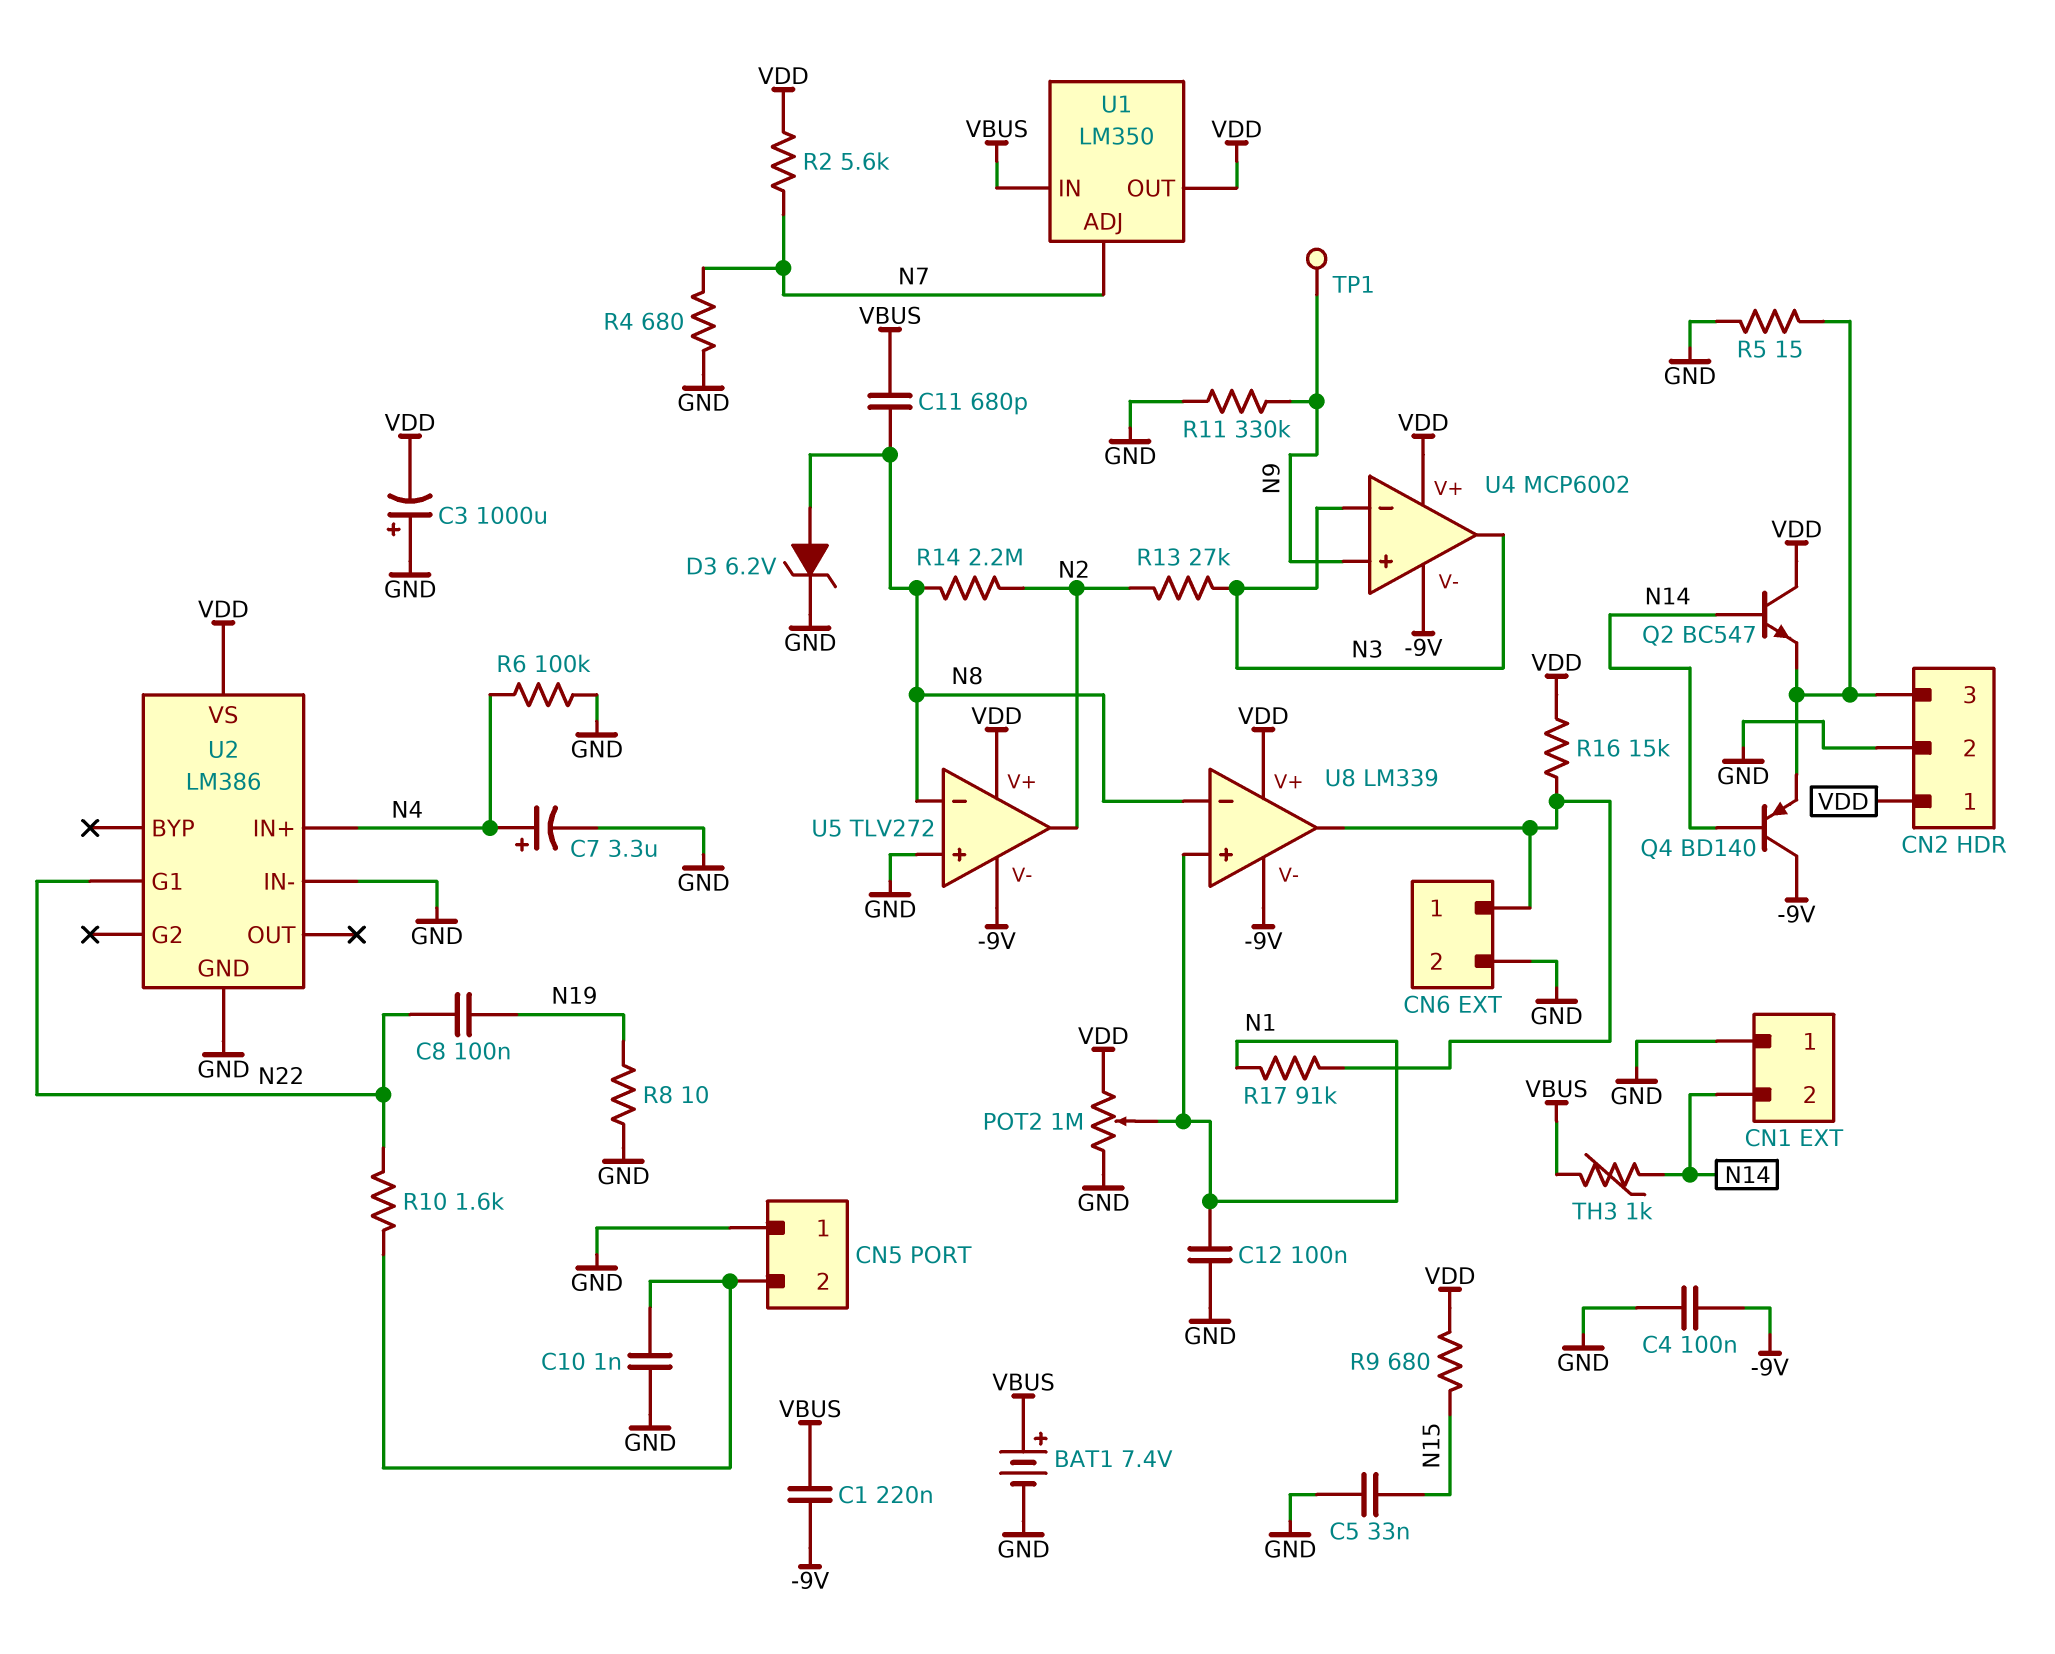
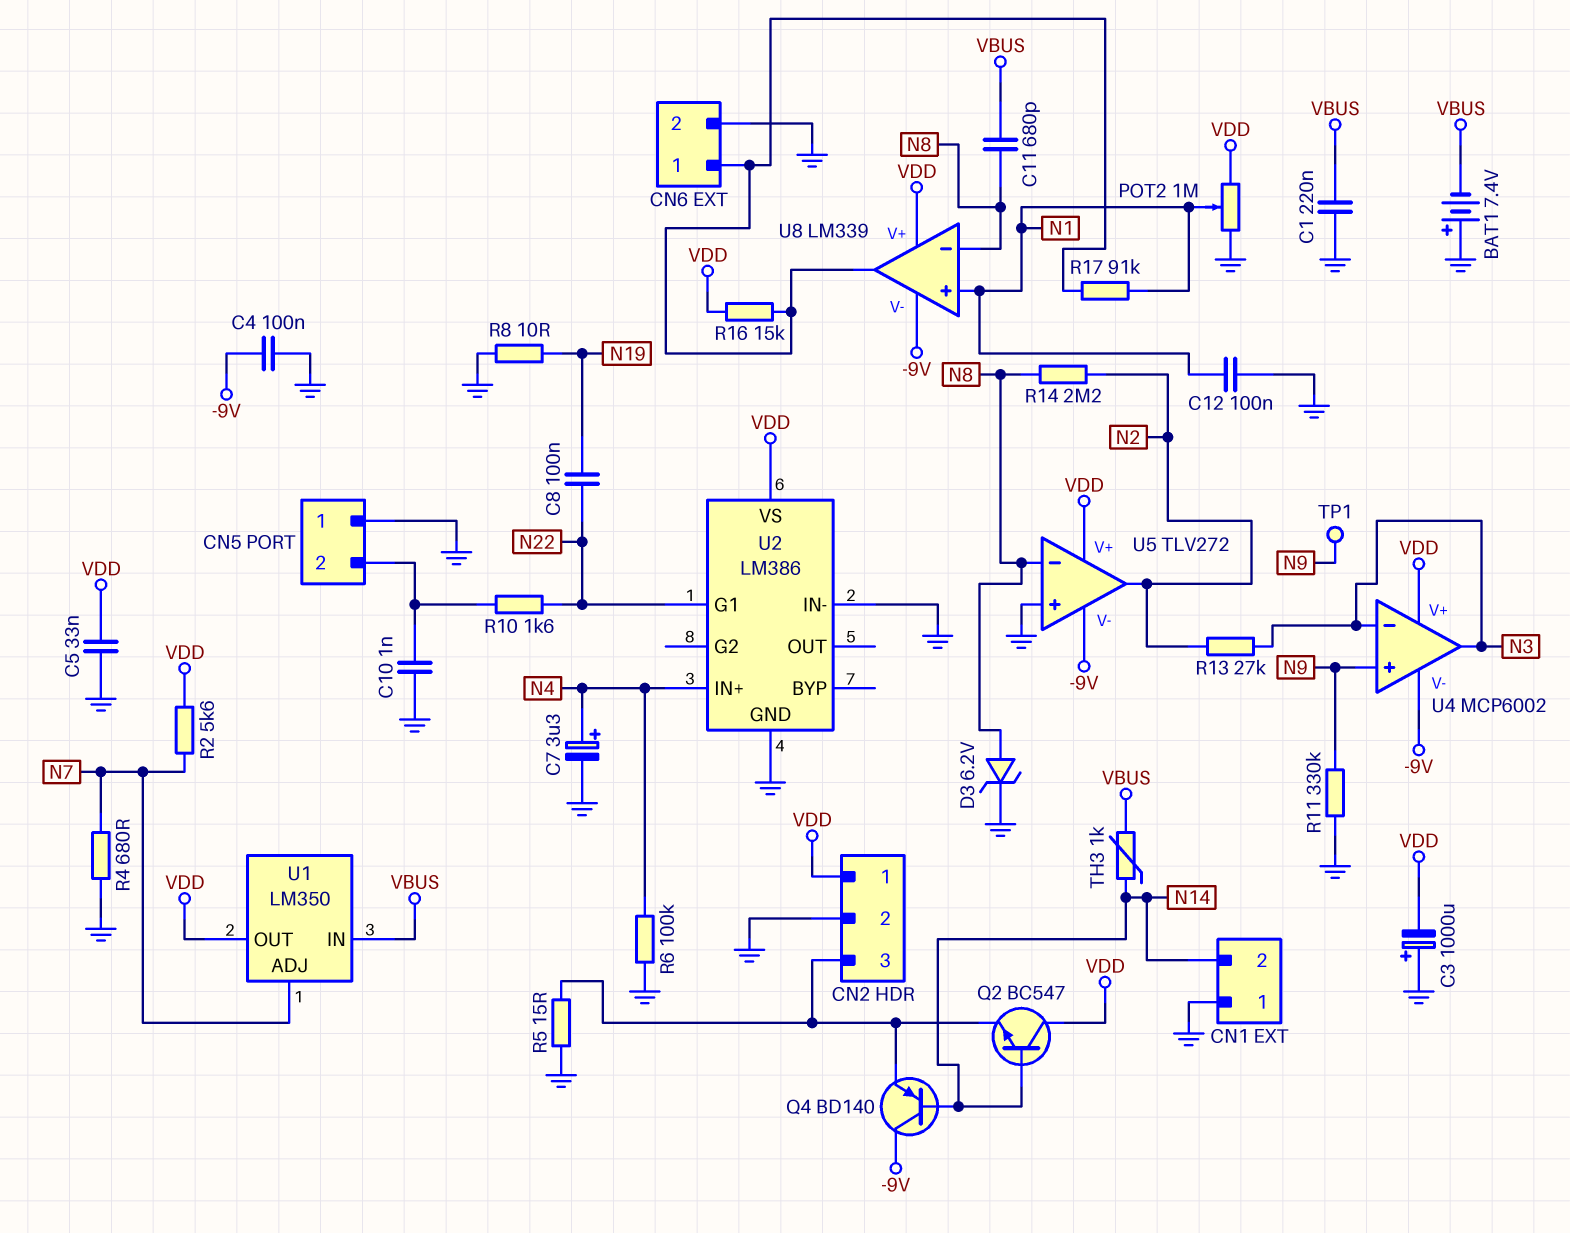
BAT1: 7.4V (plus VBUS, minus GND) -> 7.4V (plus GND, minus VBUS)
C1: 220nF (-9V, VBUS) -> 220nF (GND, VBUS)
C5: 33nF (GND, N15) -> 33nF (GND, VDD)
R9: 680 (N15, VDD) -> none

